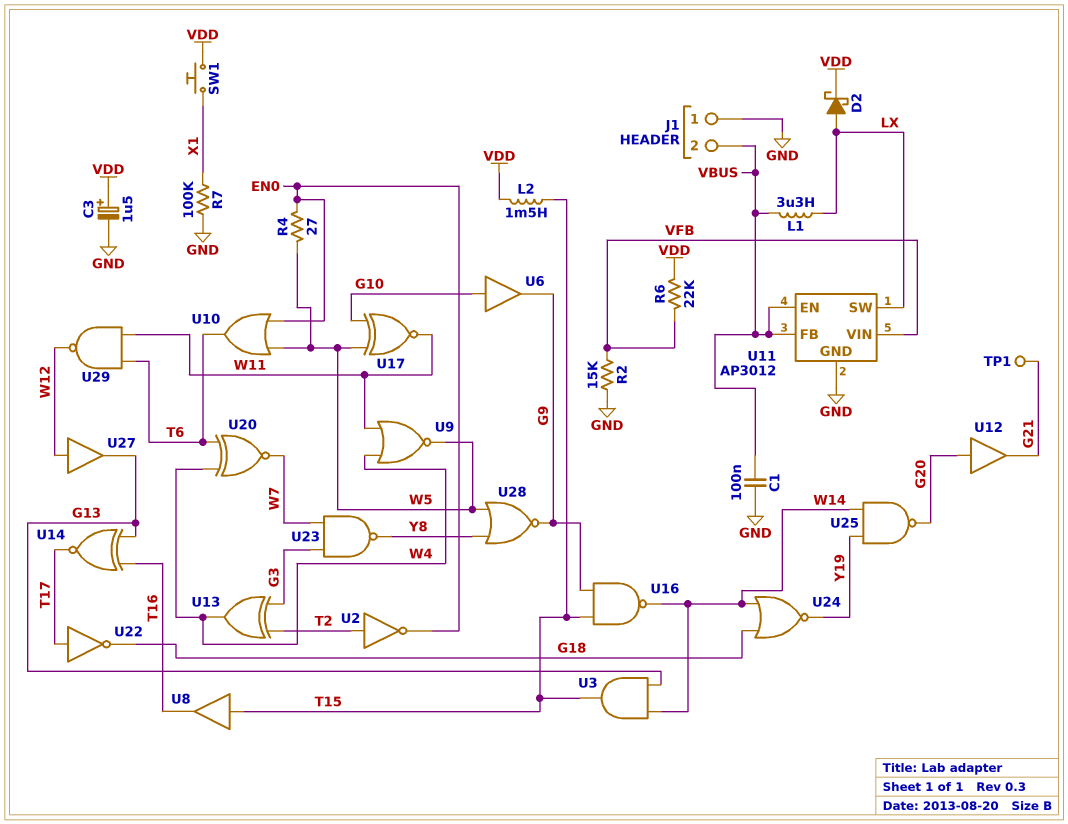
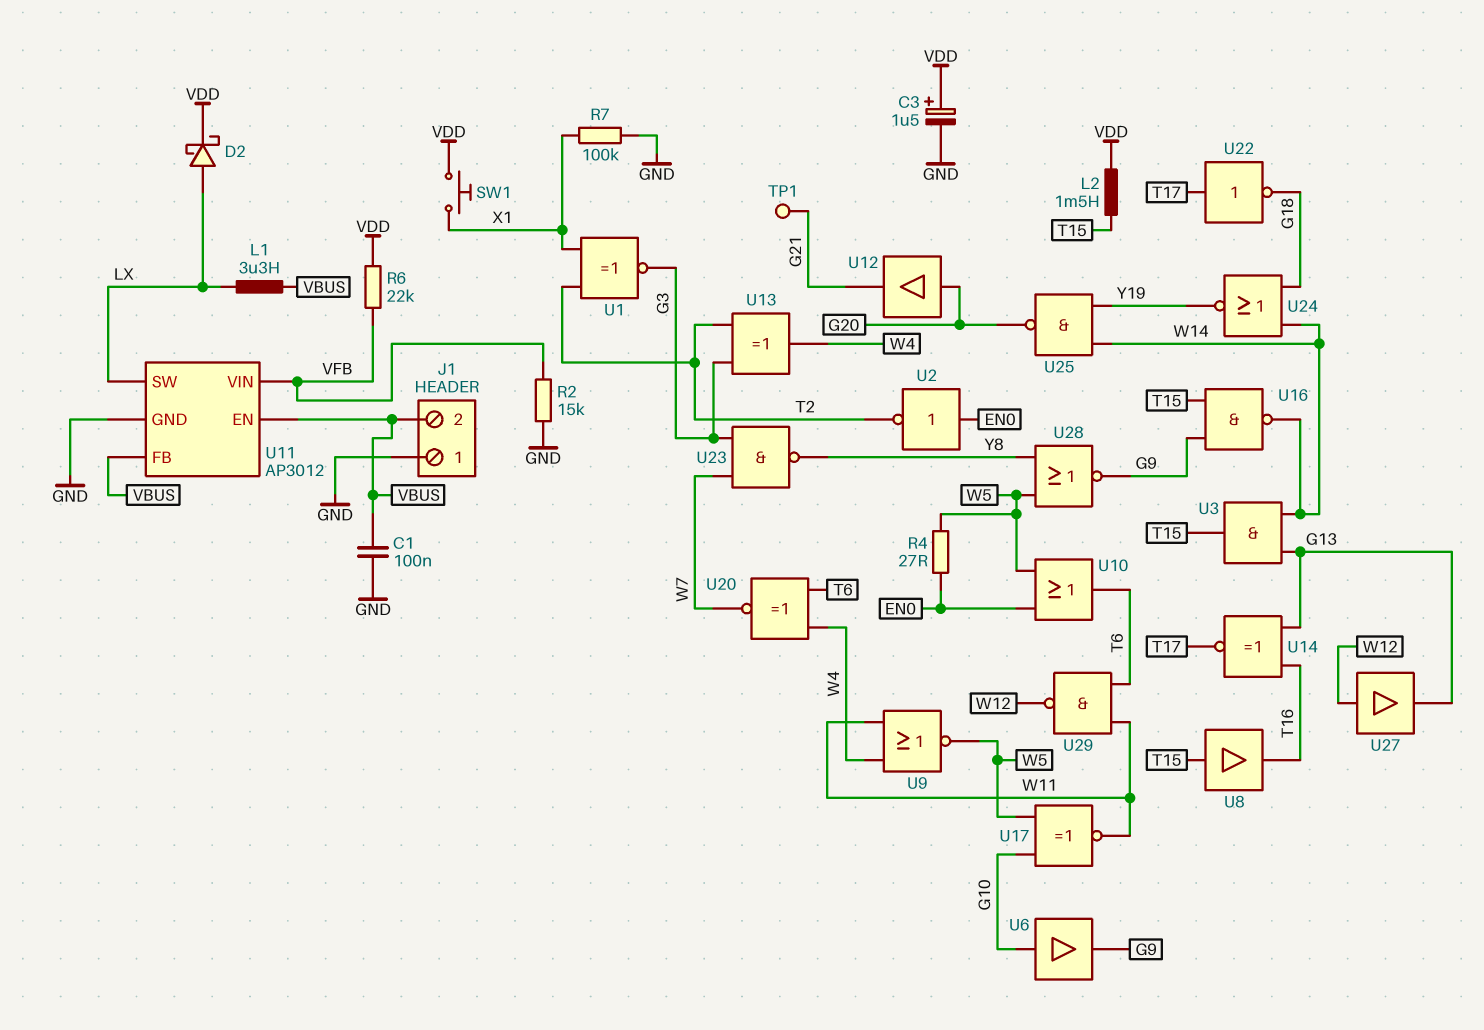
U1: none -> XNOR (in T2, in X1, out G3)
U2: NOT (in T2, out EN0) -> NOT (in EN0, out T2)

